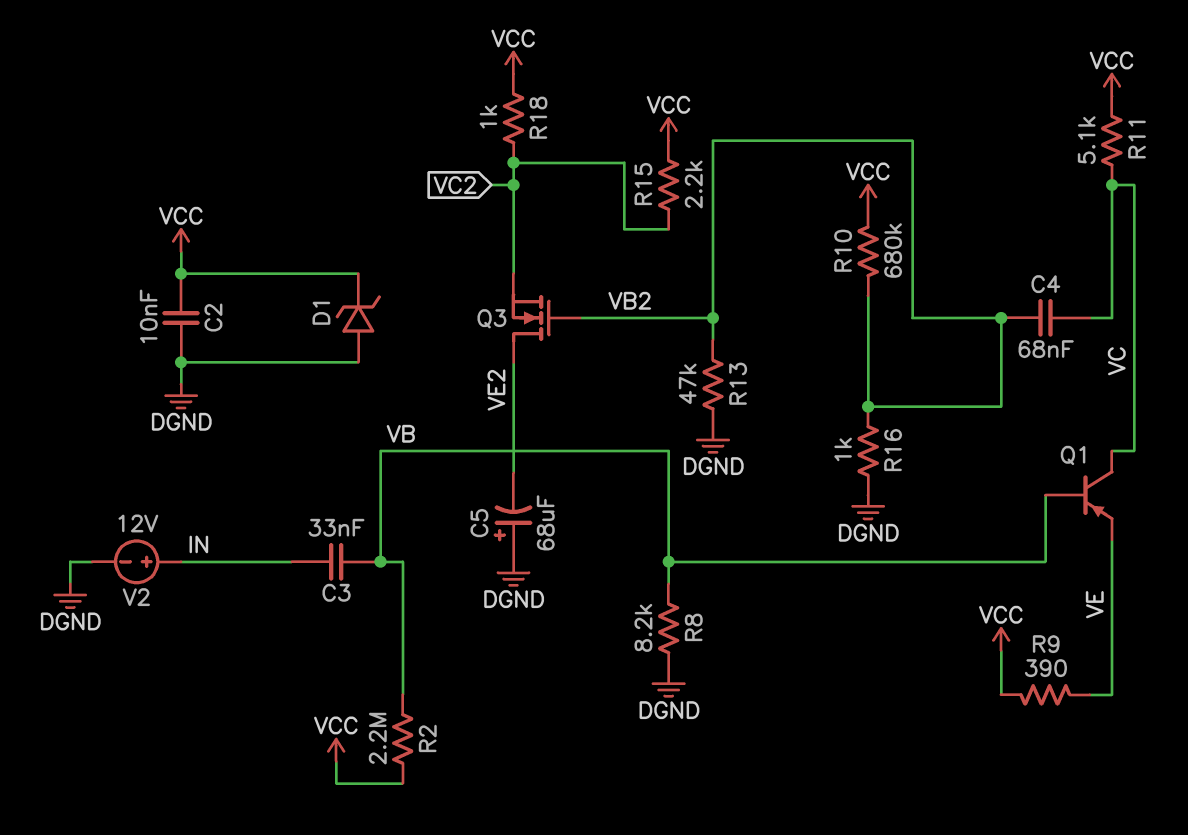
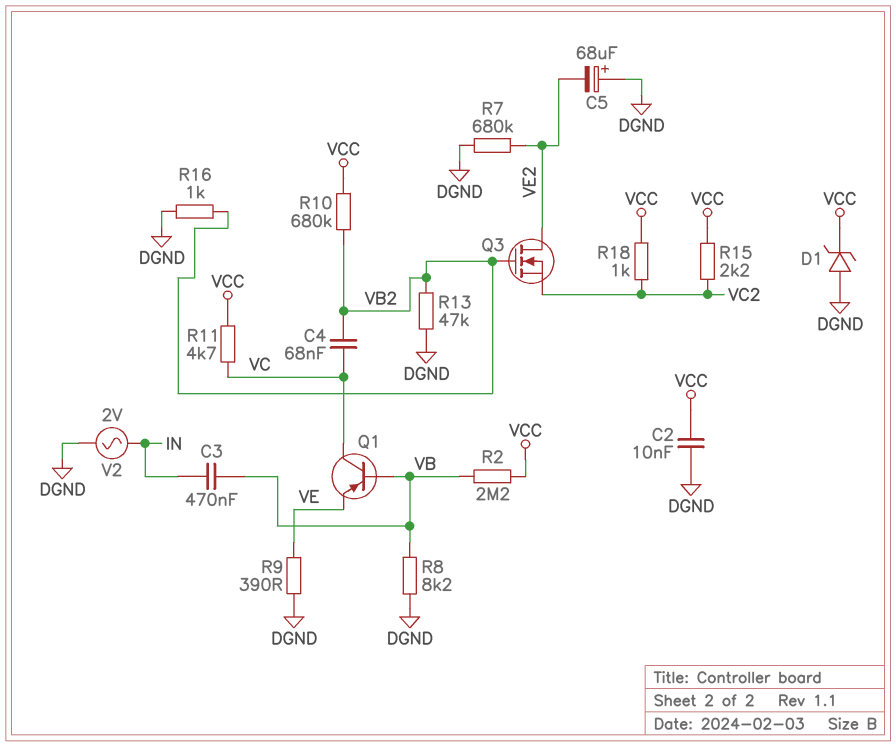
C3: 33nF (IN, VB) -> 470nF (IN, VB)
R7: none -> 680k (DGND, VE2)
R9: 390 (VCC, VE) -> 390 (DGND, VE)
R11: 5.1k (VC, VCC) -> 4.7k (VC, VCC)
V2: 12V (plus IN, minus DGND) -> AC 2V (DGND, IN)

